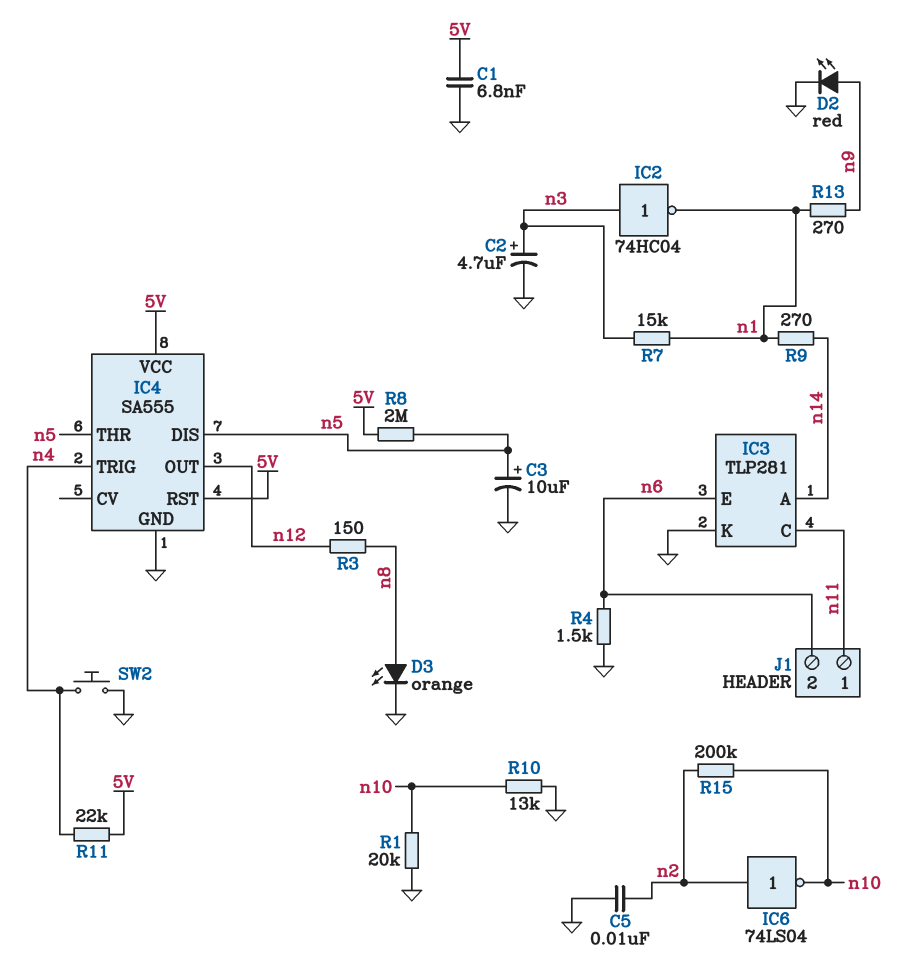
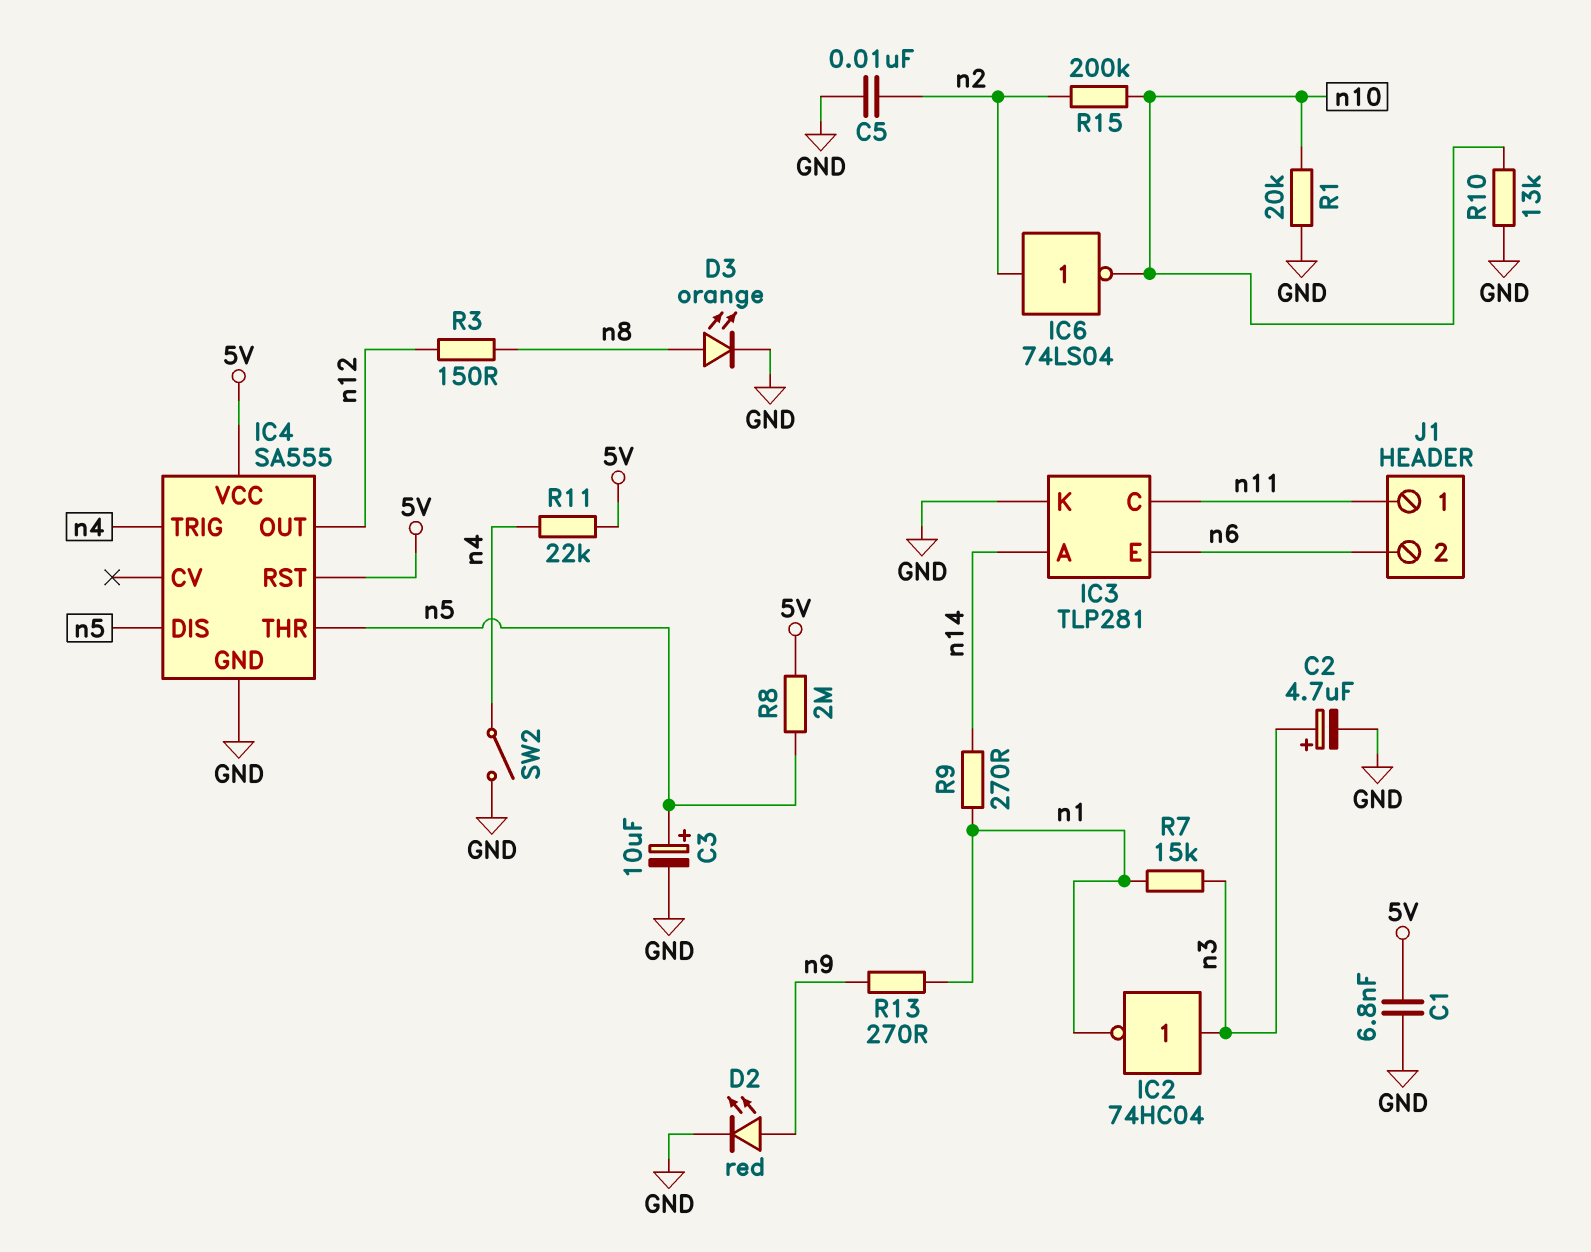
R4: 1.5k (GND, n6) -> none
SW2: button (GND, n4) -> switch (GND, n4)

